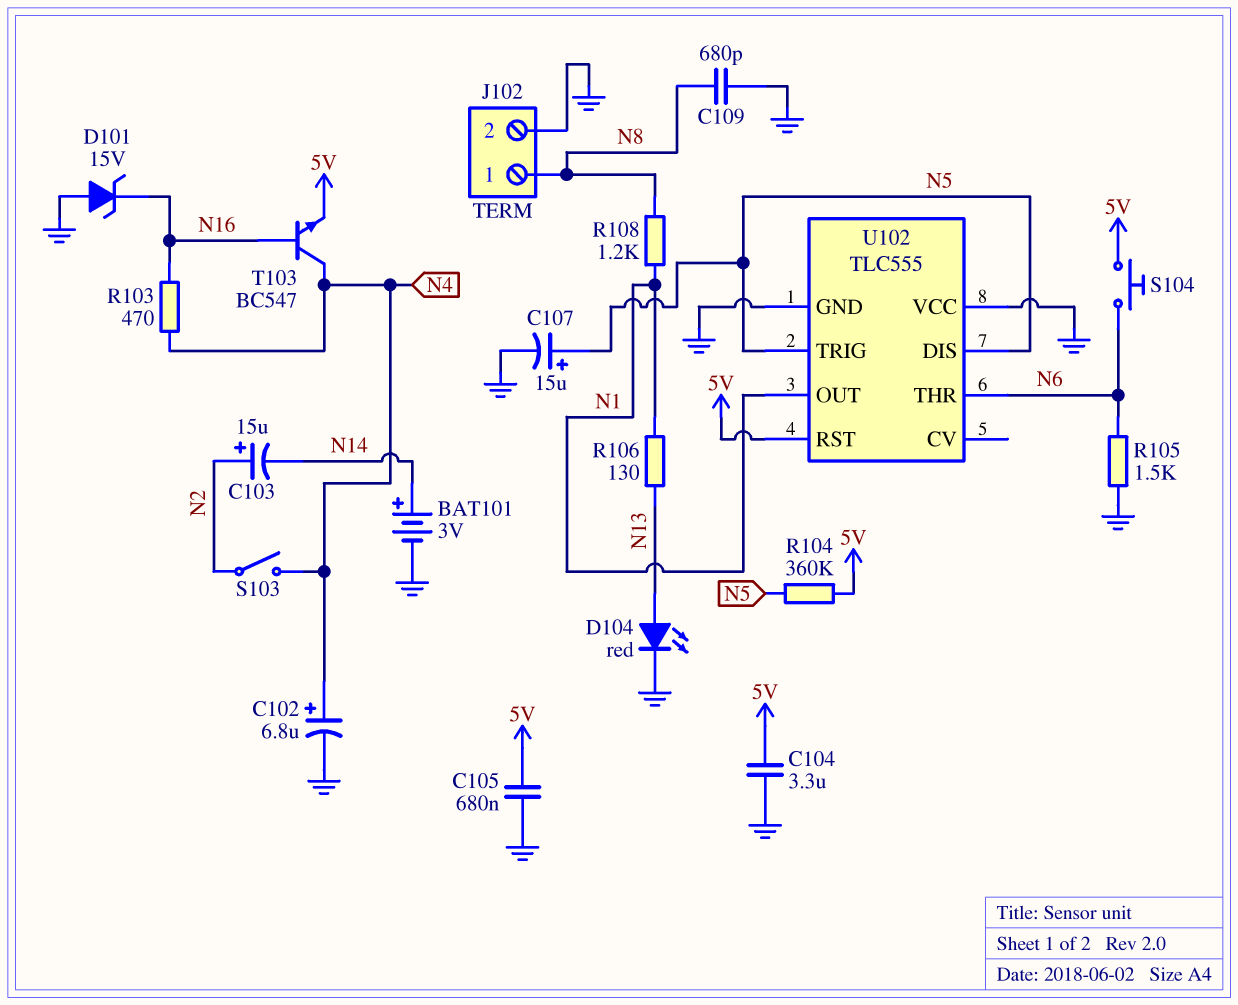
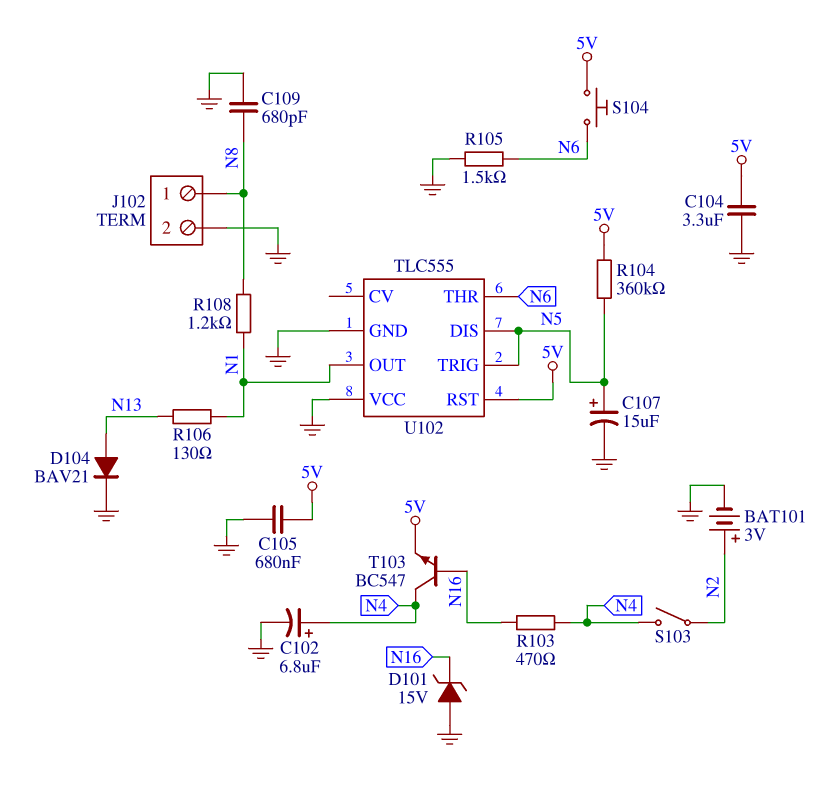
BAT101: 3V (plus N14, minus GND) -> 3V (plus N2, minus GND)
C103: 15uF (plus N2, minus N14) -> none
D104: LED red (A N13, K GND) -> diode BAV21 (A N13, K GND)

